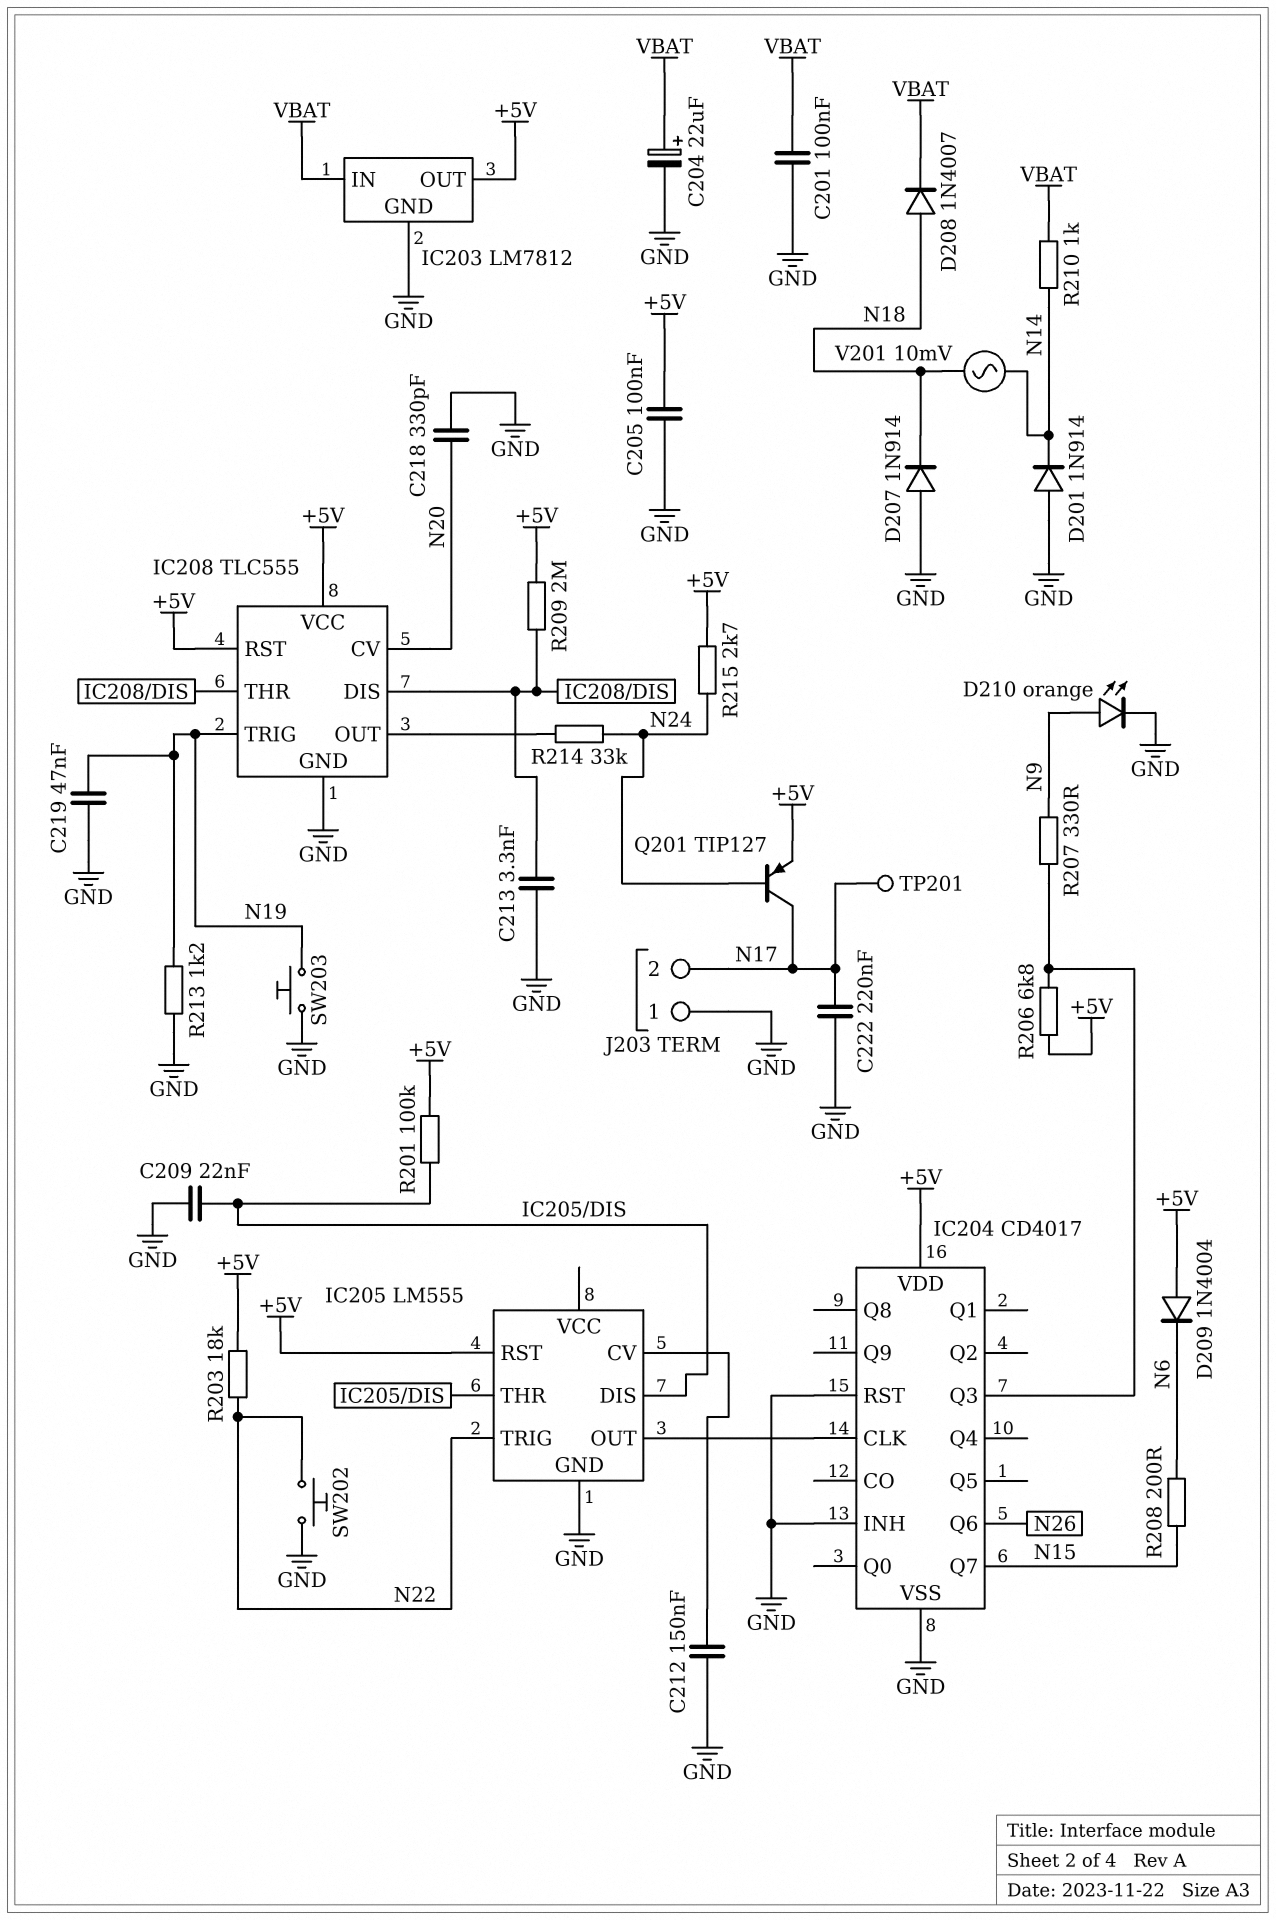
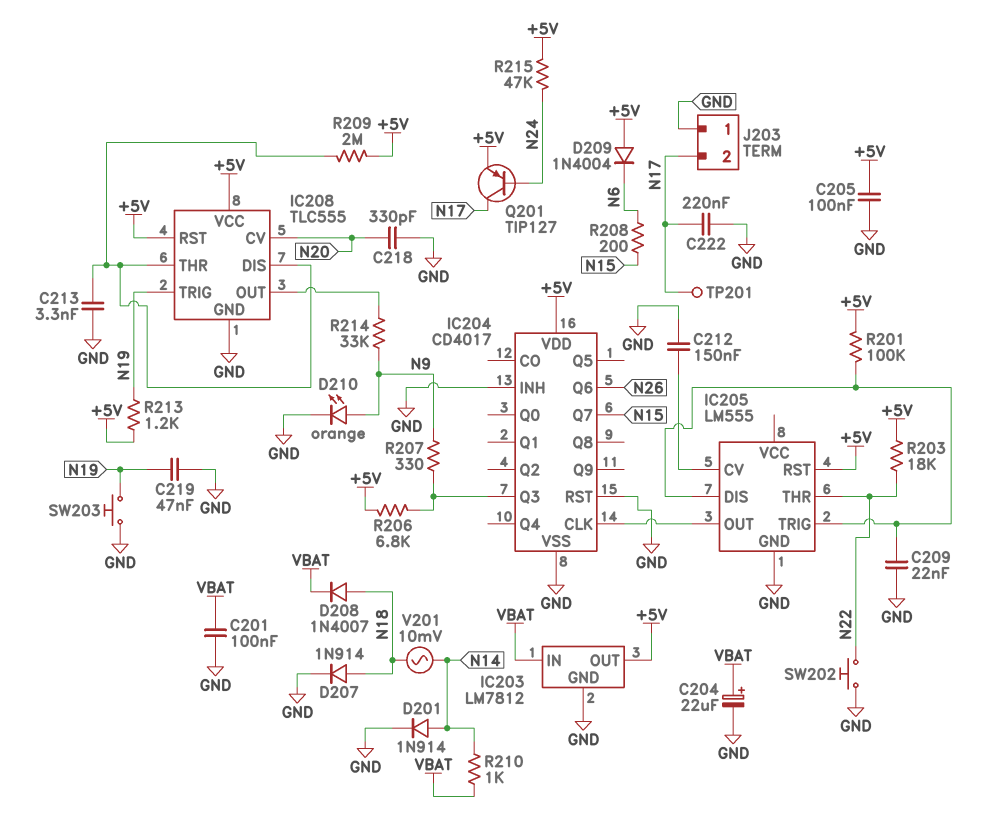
D201: diode 1N914 (A GND, K N14) -> diode 1N914 (A N14, K GND)
D207: diode 1N914 (A GND, K N18) -> diode 1N914 (A N18, K GND)
IC205 pin THR: IC205/DIS -> N22
IC205 pin TRIG: N22 -> IC205/DIS
R213: 1.2k (GND, N19) -> 1.2k (+5V, N19)
R214: 33k (IC208/OUT, N24) -> 33k (IC208/OUT, N9)
R215: 2.7k (+5V, N24) -> 47k (+5V, N24)

